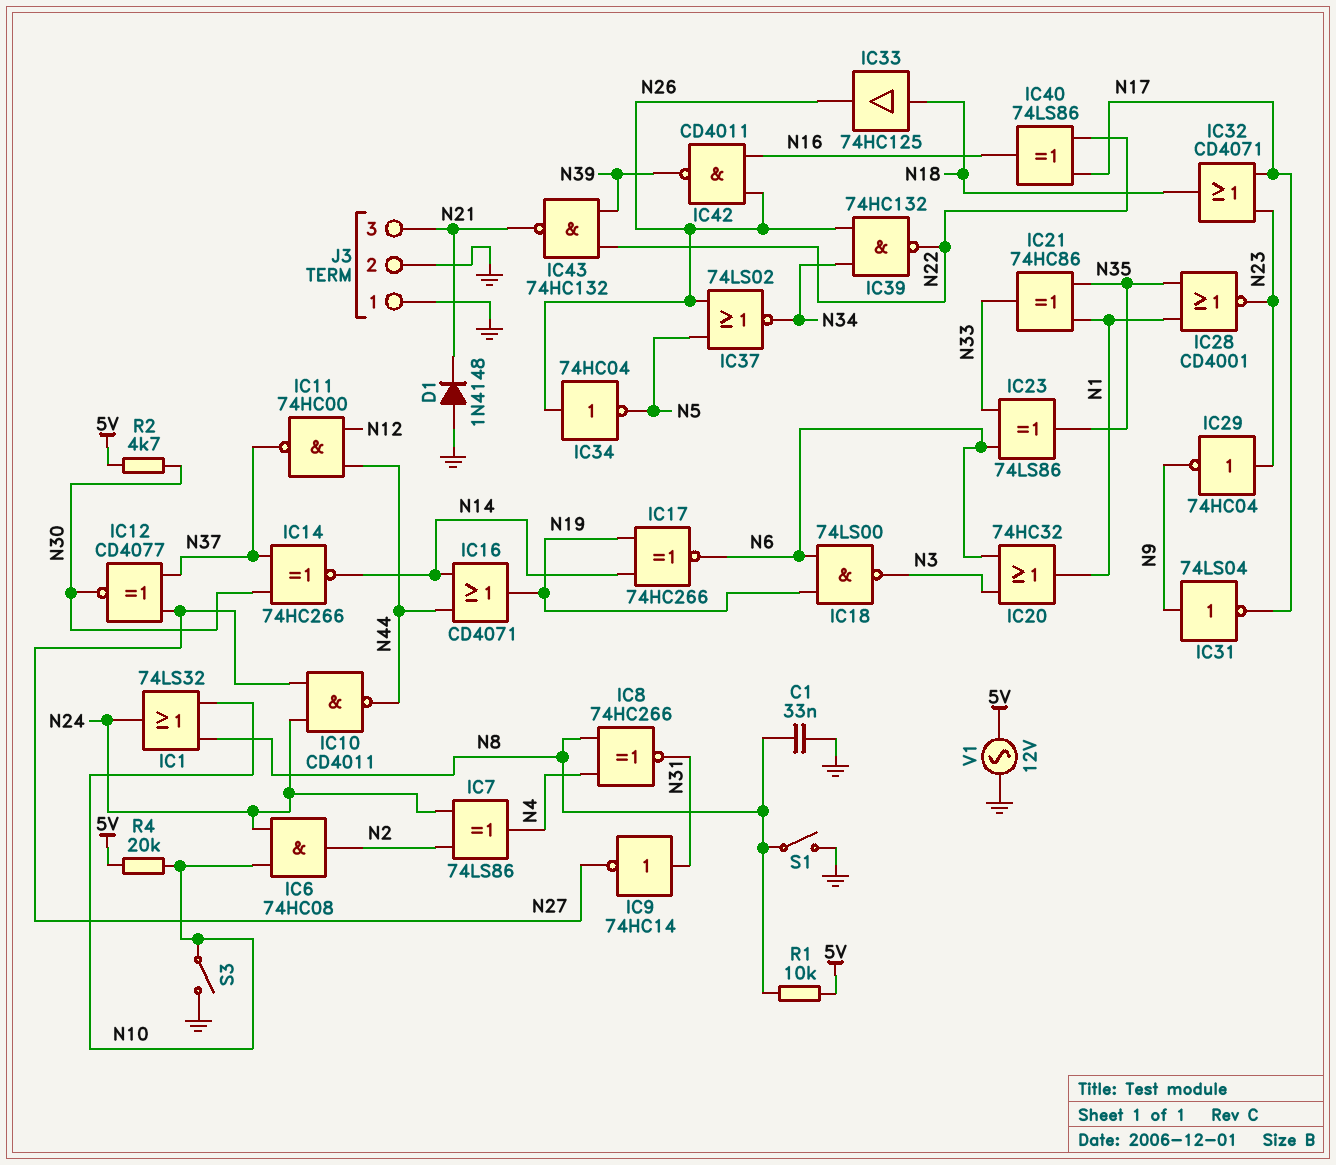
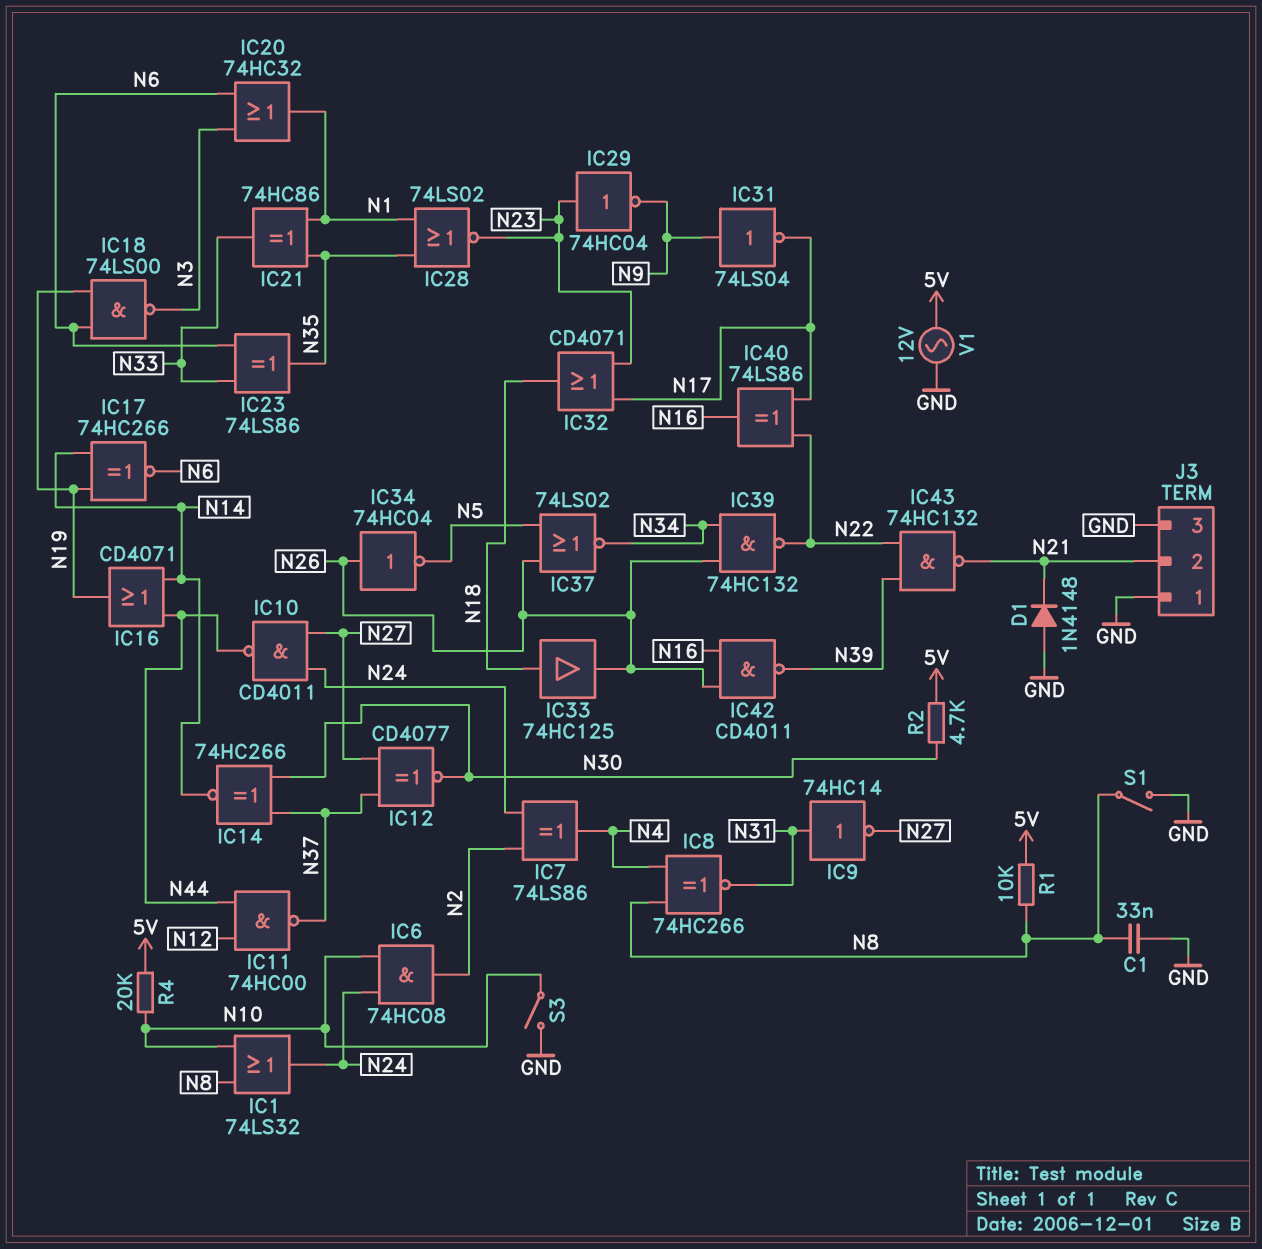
IC28: NOR CD4001 (in N1, in N35, out N23) -> NOR 74LS02 (in N1, in N35, out N23)
J3 pin 2: GND -> N21
J3 pin 3: N21 -> GND

